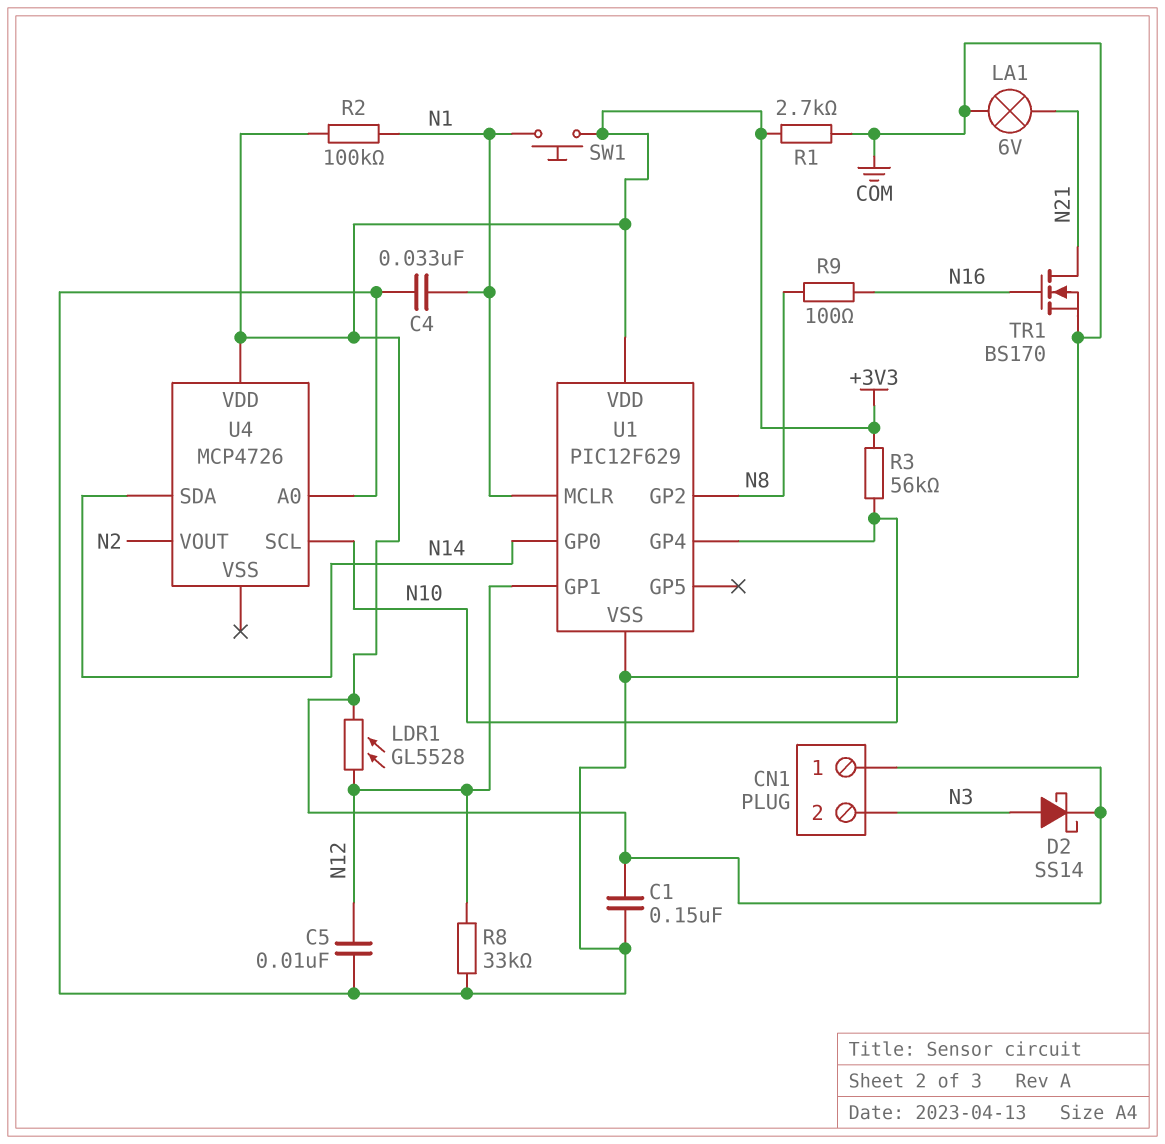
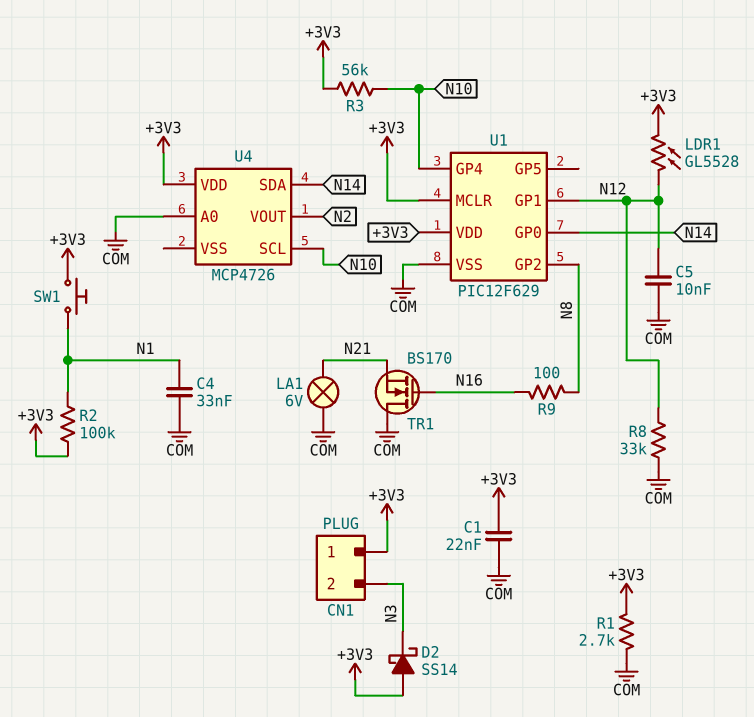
C1: 150nF (+3V3, COM) -> 22nF (+3V3, COM)
D2: schottky SS14 (A N3, K +3V3) -> schottky SS14 (A +3V3, K N3)
TR1: NMOS BS170 (G N16, D N21, S COM) -> NMOS BS170 (G N16, D COM, S N21)
U1 pin MCLR: N1 -> +3V3

